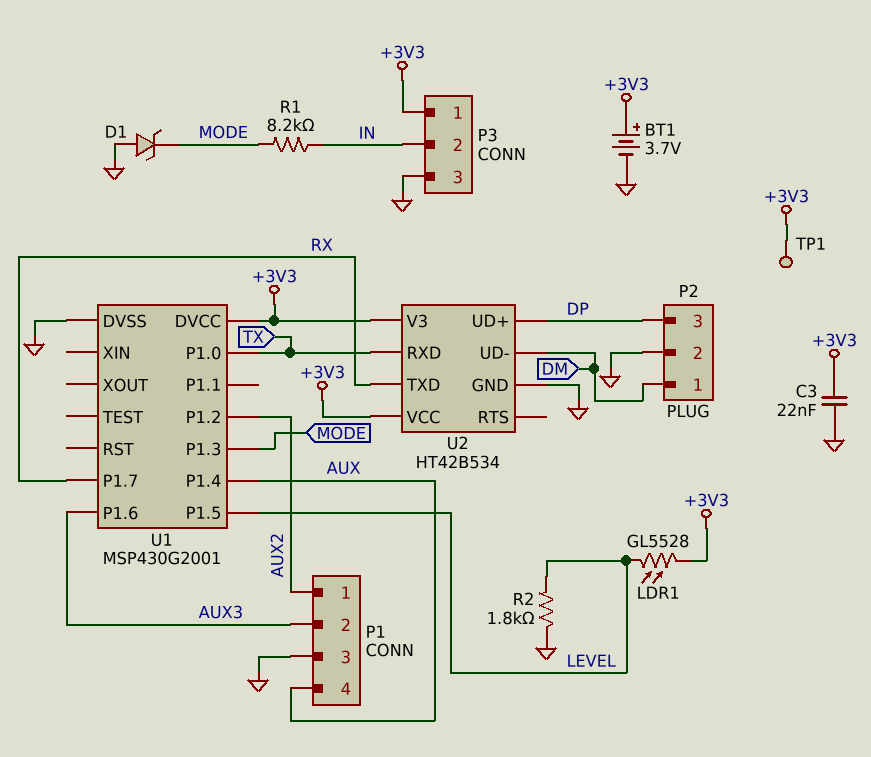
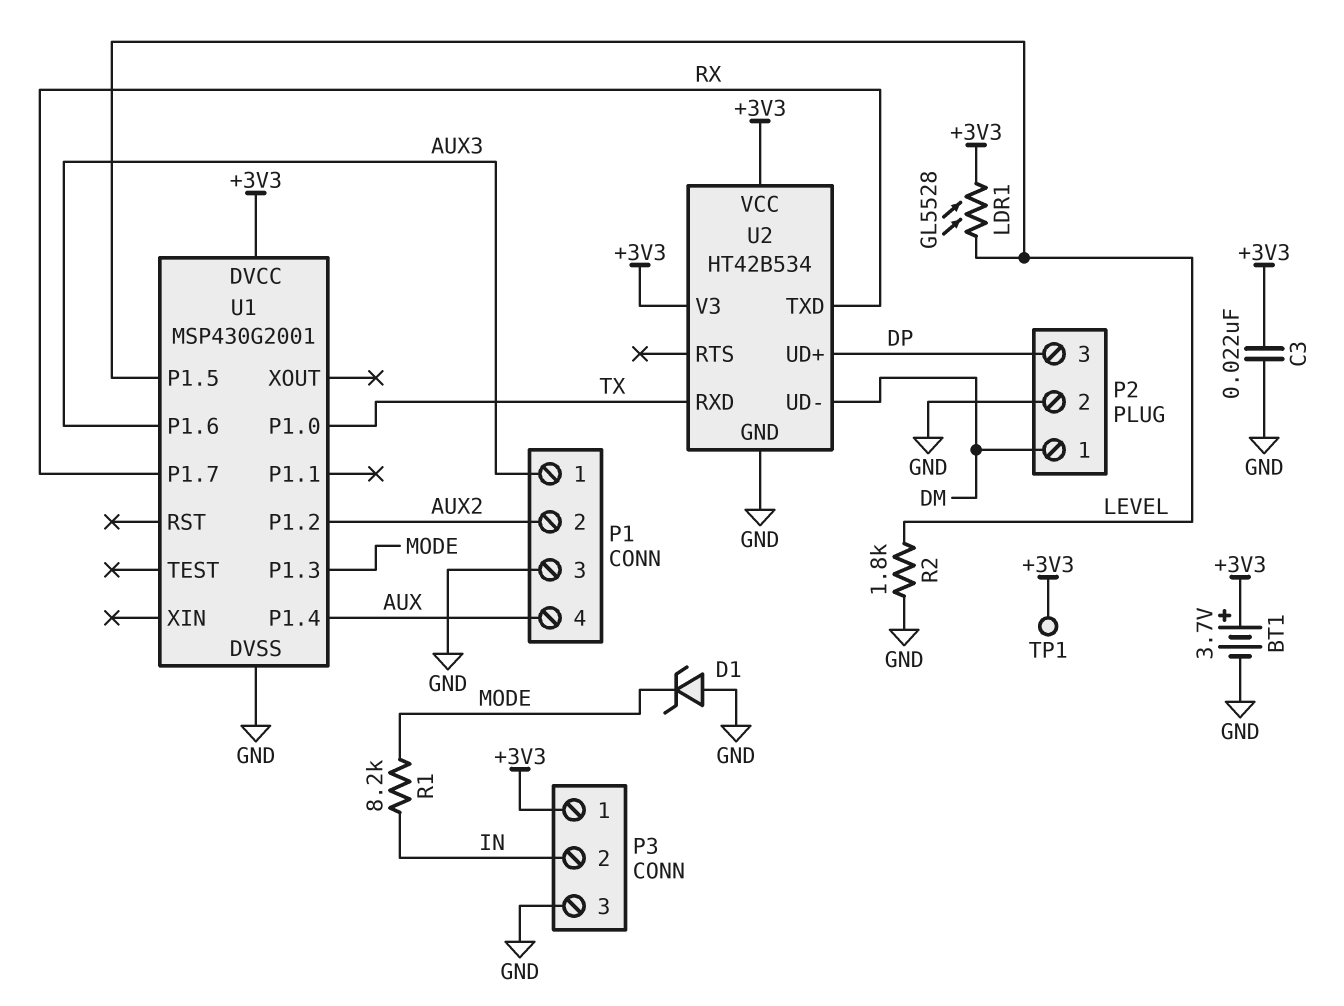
P1 pin 1: AUX2 -> AUX3
P1 pin 2: AUX3 -> AUX2

